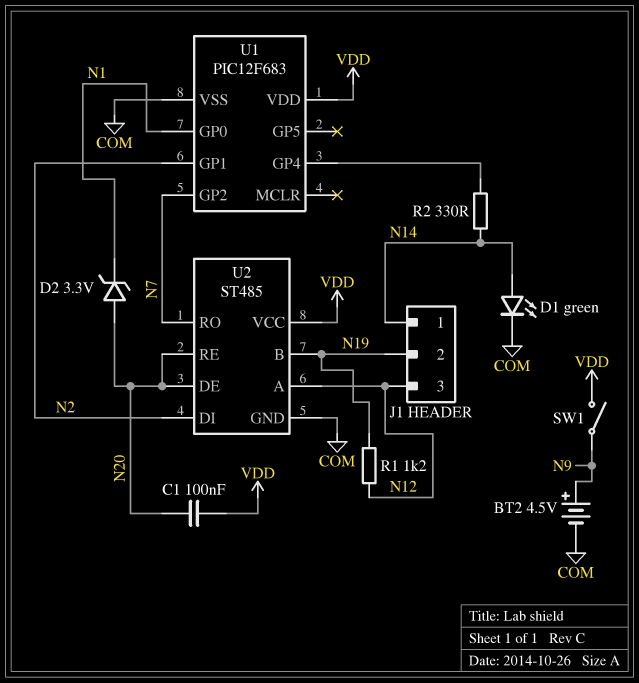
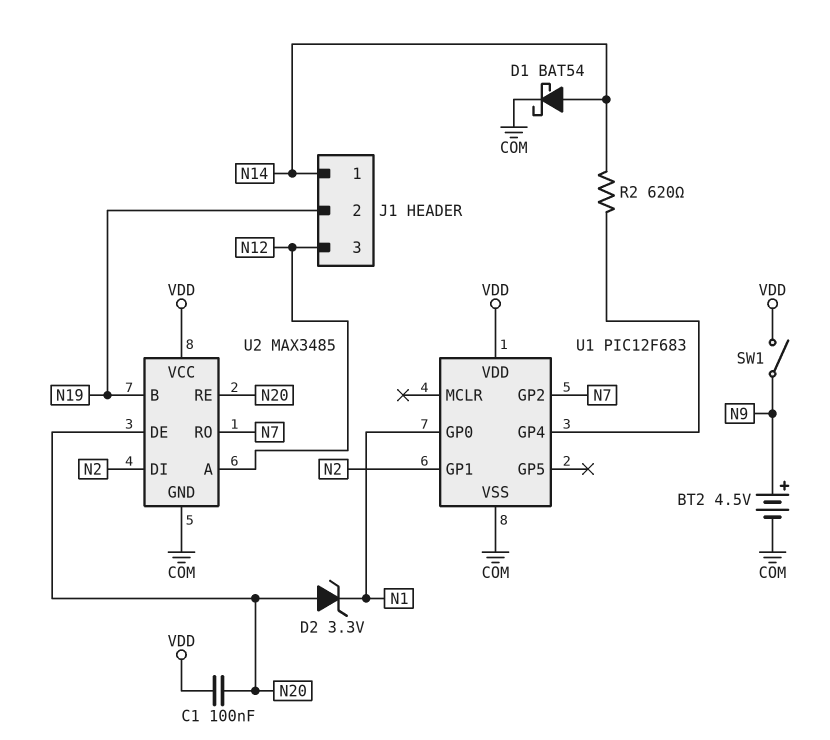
D1: LED green (A N14, K COM) -> schottky BAT54 (A N14, K COM)
R1: 1.2k (N12, N19) -> none
R2: 330 (N14, U1/GP4) -> 620 (N14, U1/GP4)
U2: ST485 -> MAX3485

